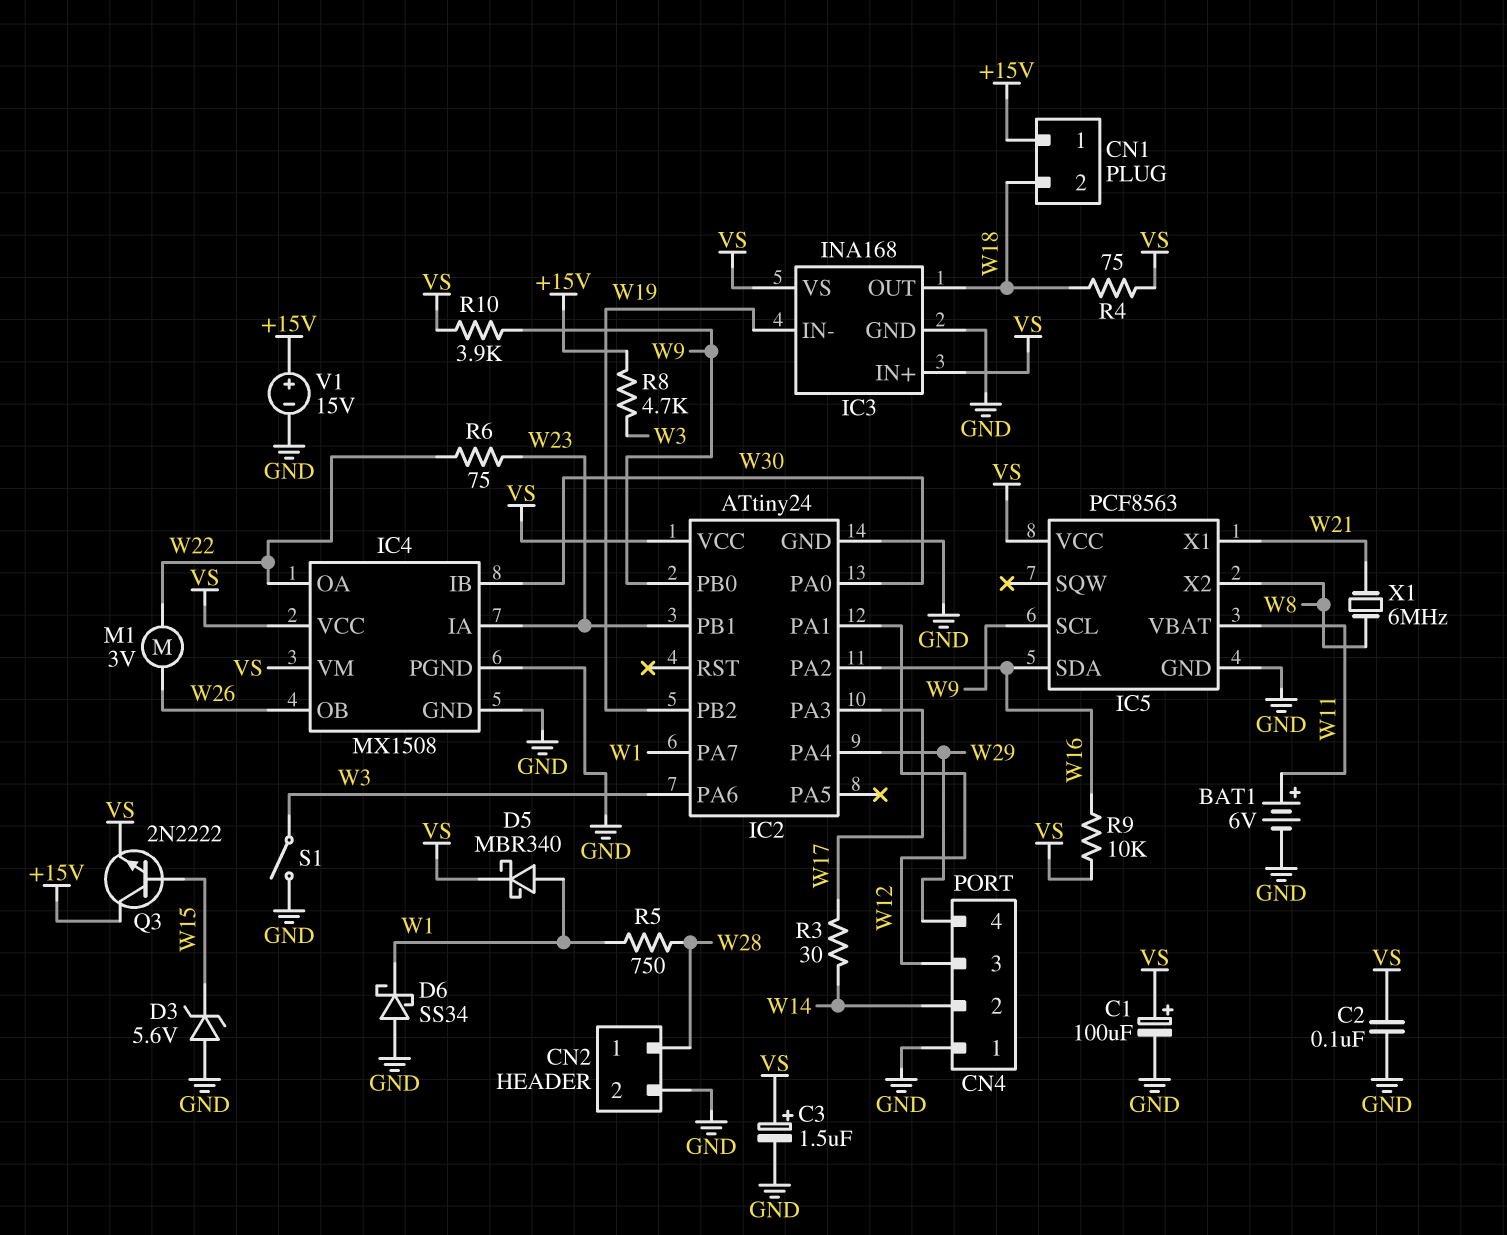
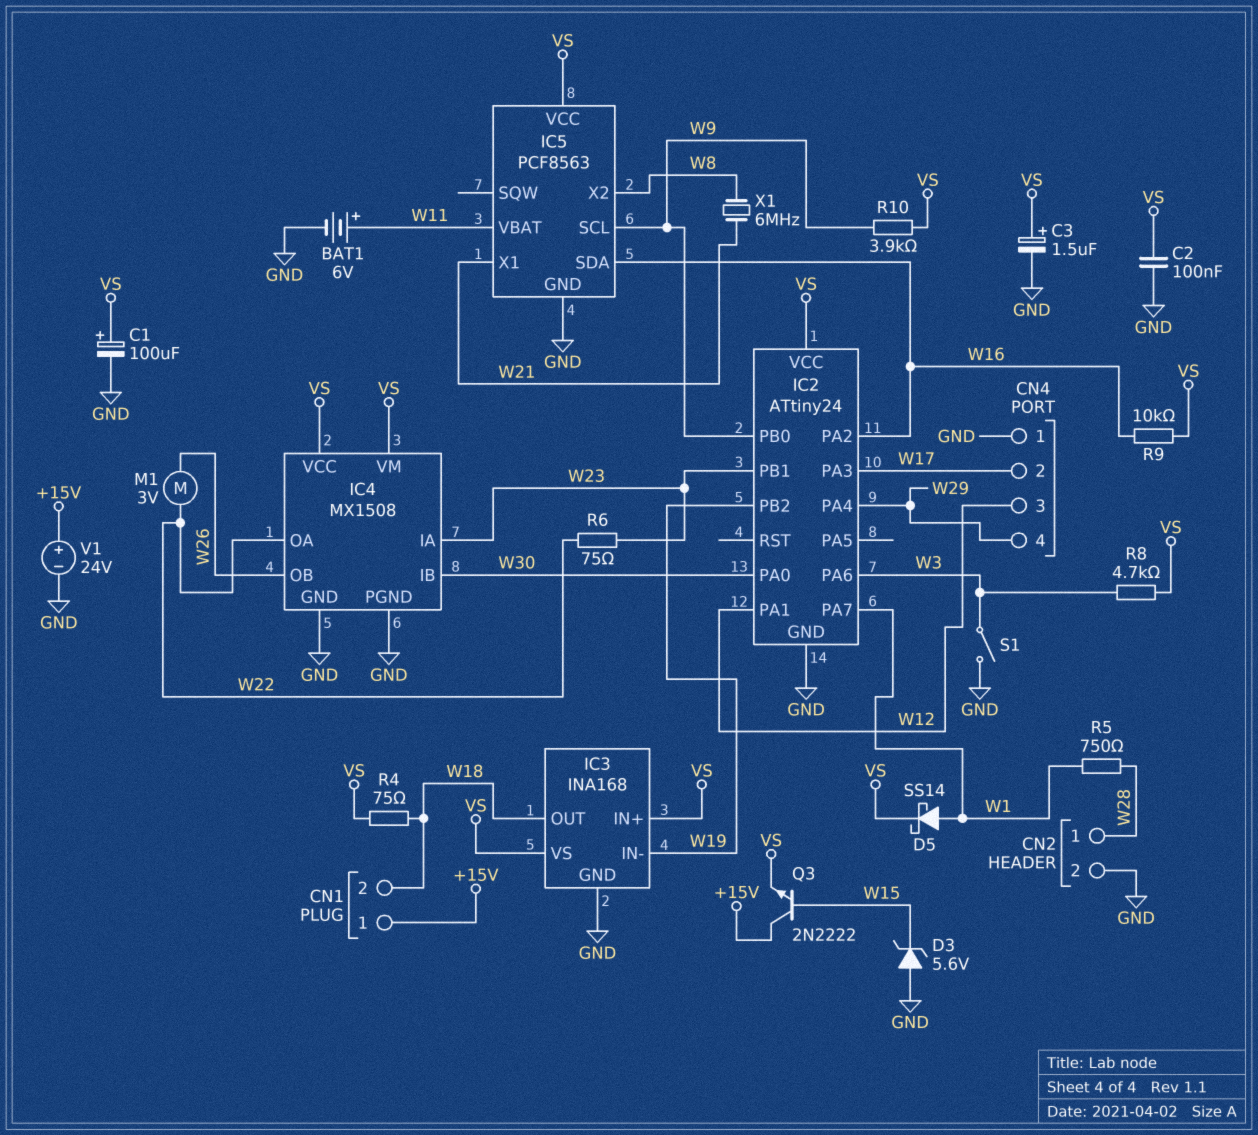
CN4 pin 2: W14 -> W17
D5: schottky MBR340 (A W1, K VS) -> schottky SS14 (A W1, K VS)
D6: schottky SS34 (A GND, K W1) -> none
R3: 30 (W14, W17) -> none
R8: 4.7k (+15V, W3) -> 4.7k (VS, W3)
V1: 15V (plus +15V, minus GND) -> 24V (plus +15V, minus GND)

